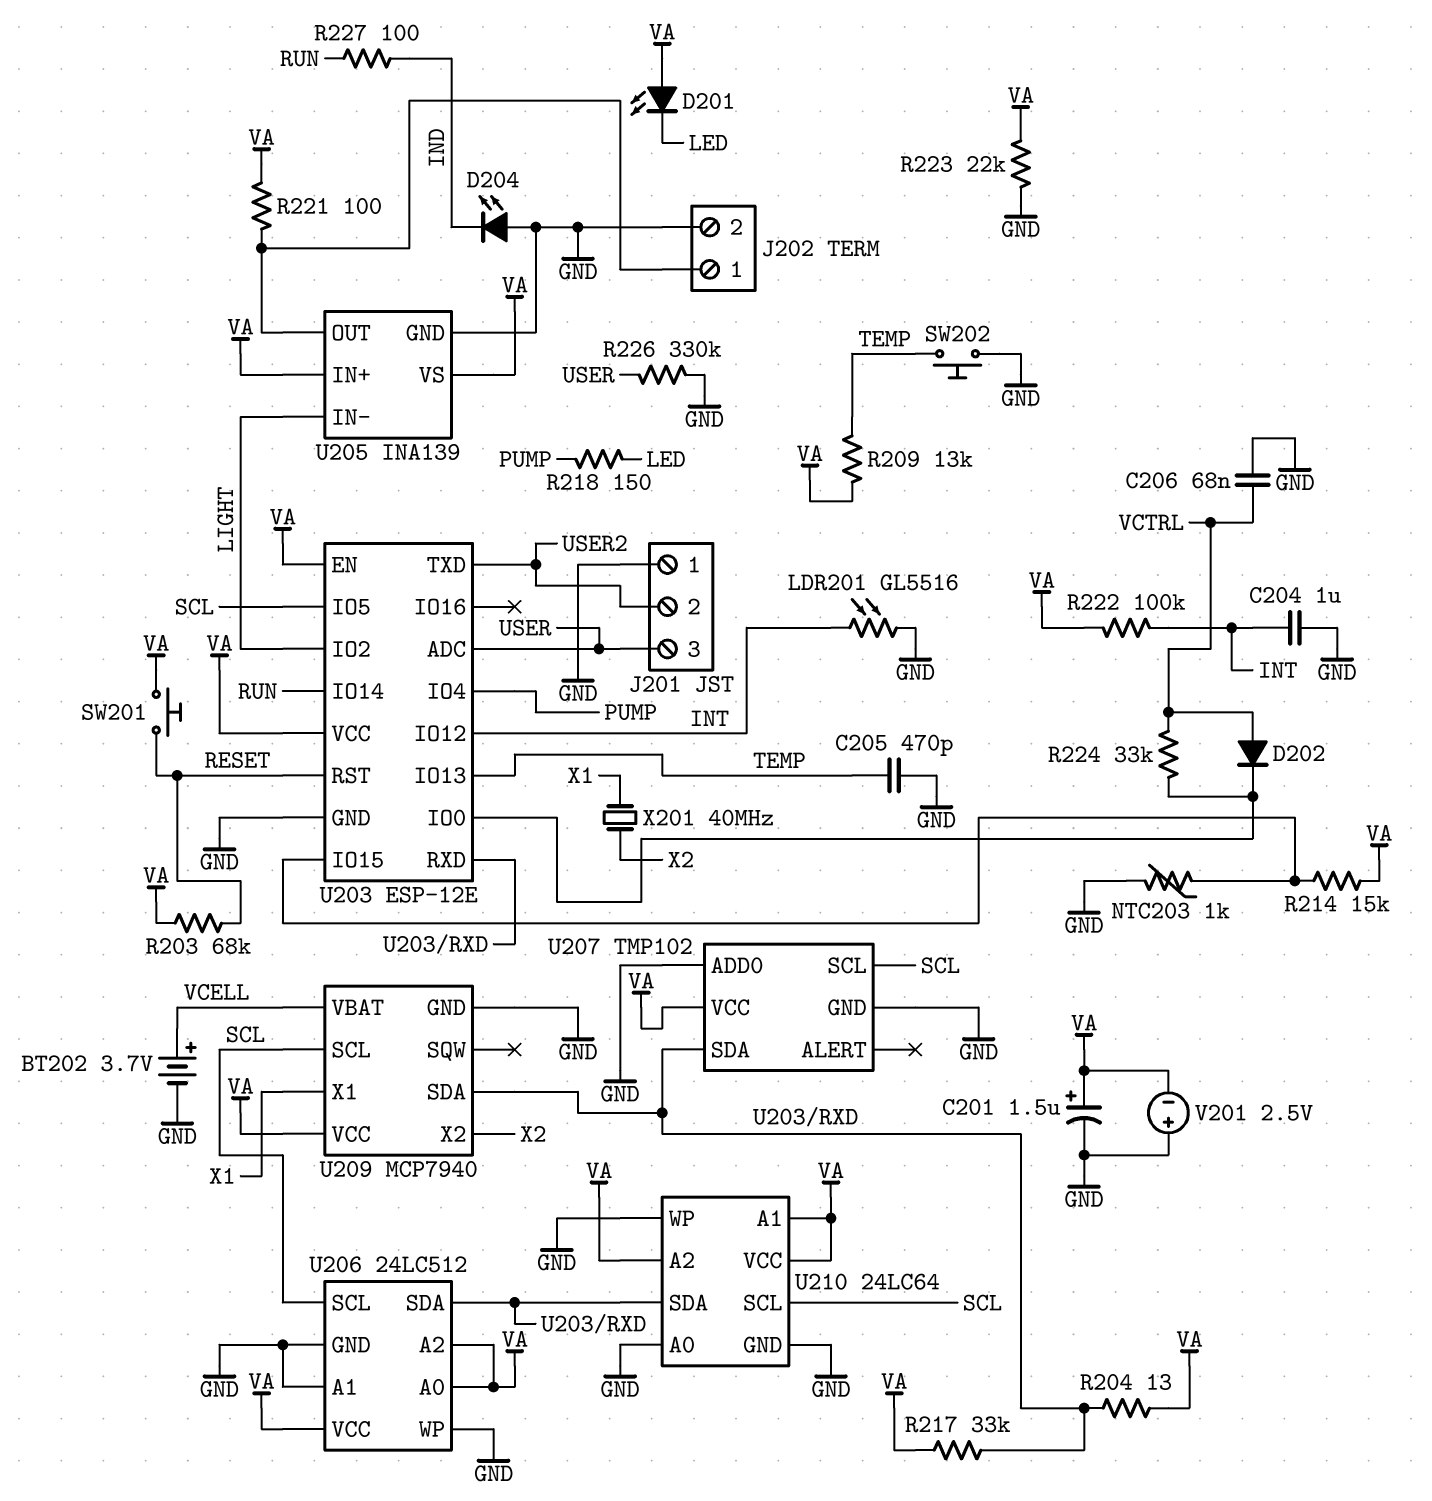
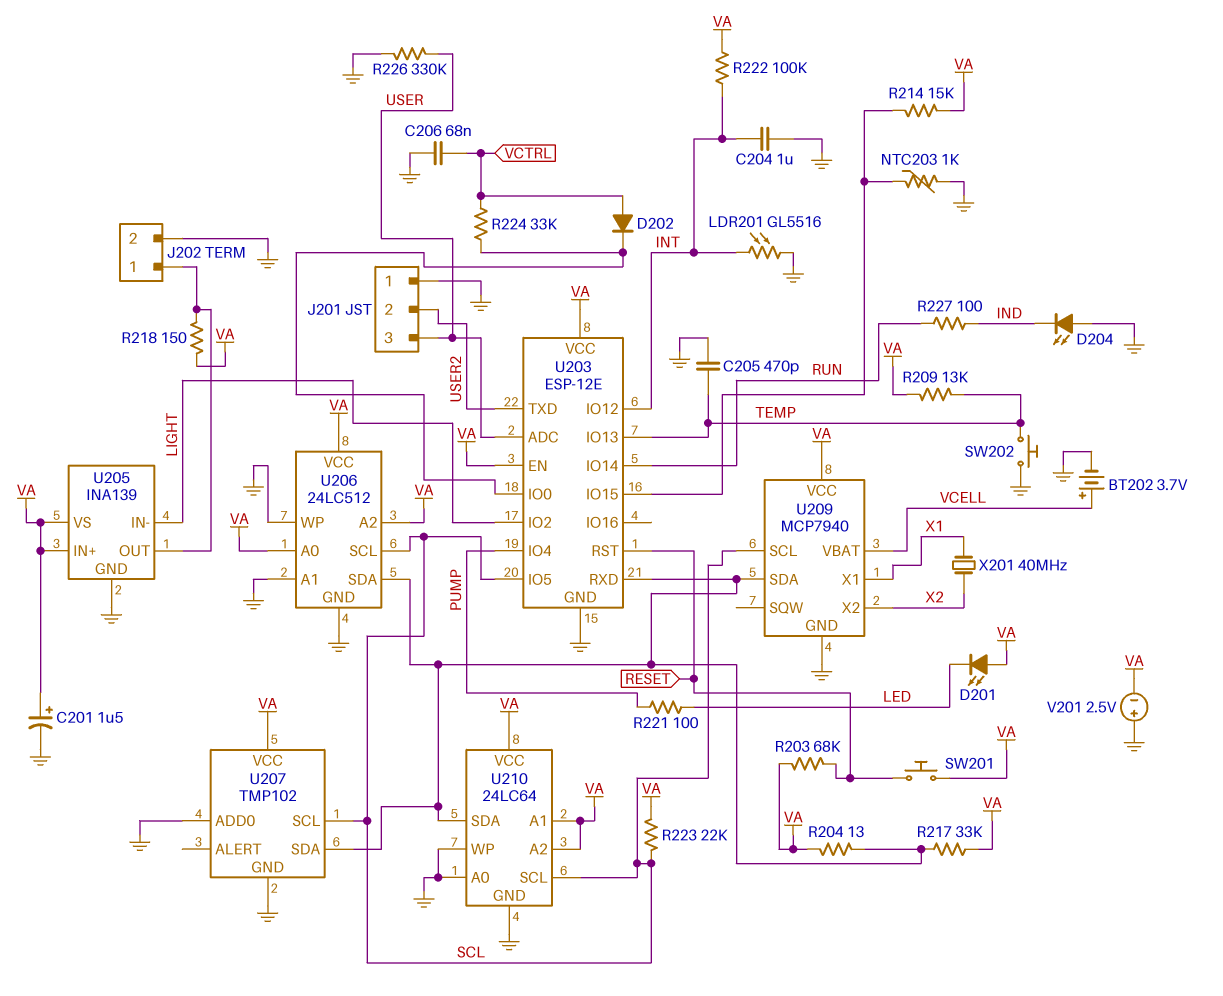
R218: 150 (LED, PUMP) -> 150 (J202/1, VA)
R221: 100 (J202/1, VA) -> 100 (LED, PUMP)
R223: 22k (GND, VA) -> 22k (SCL, VA)

